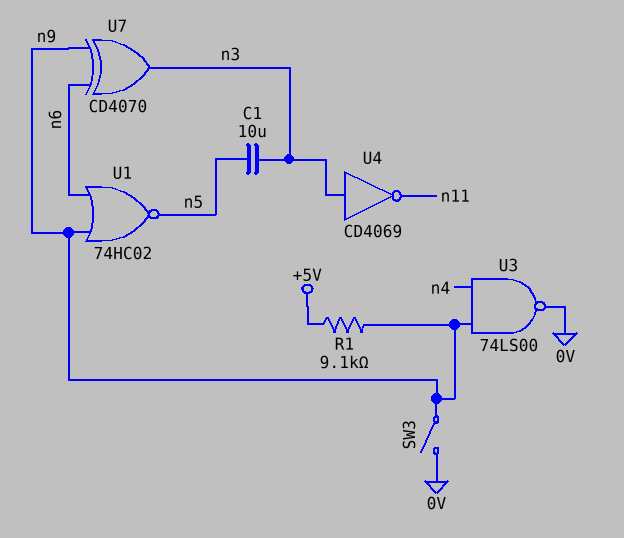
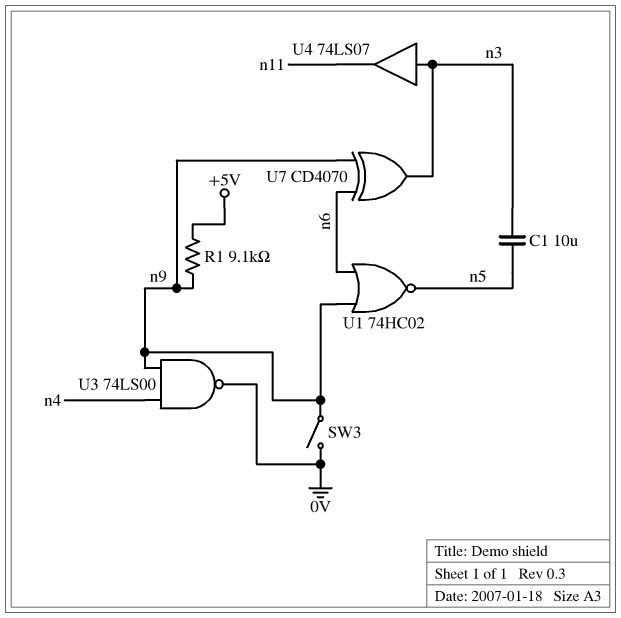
U4: NOT CD4069 (in n3, out n11) -> buffer 74LS07 (in n3, out n11)

